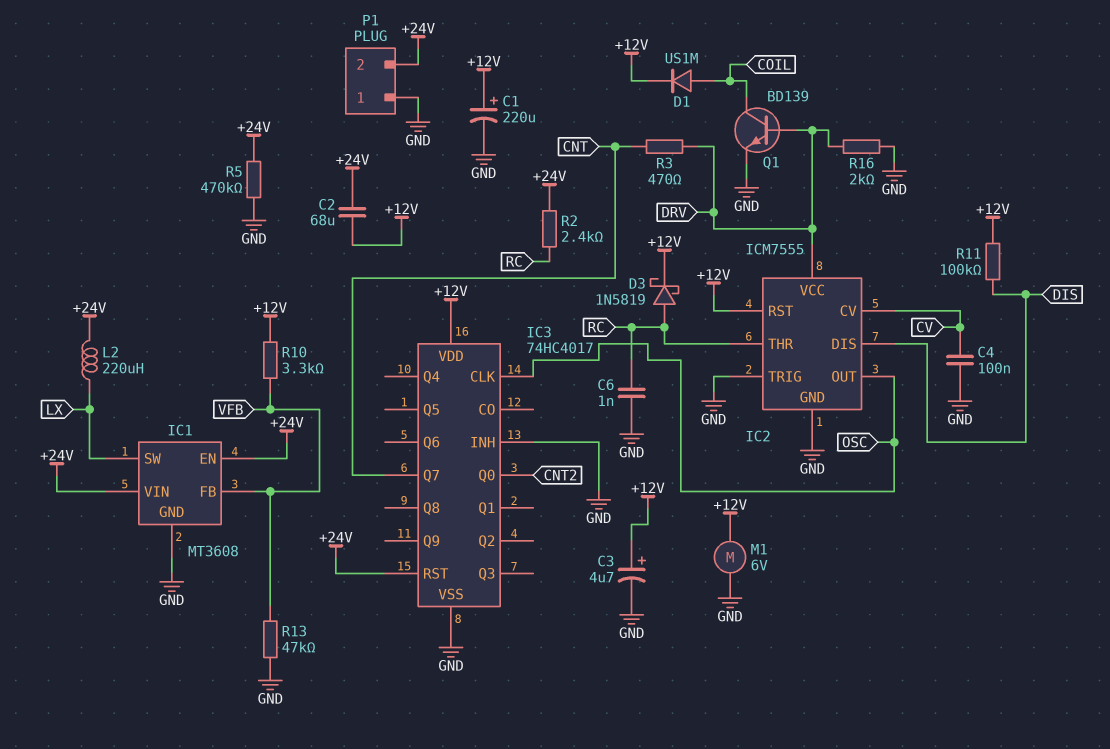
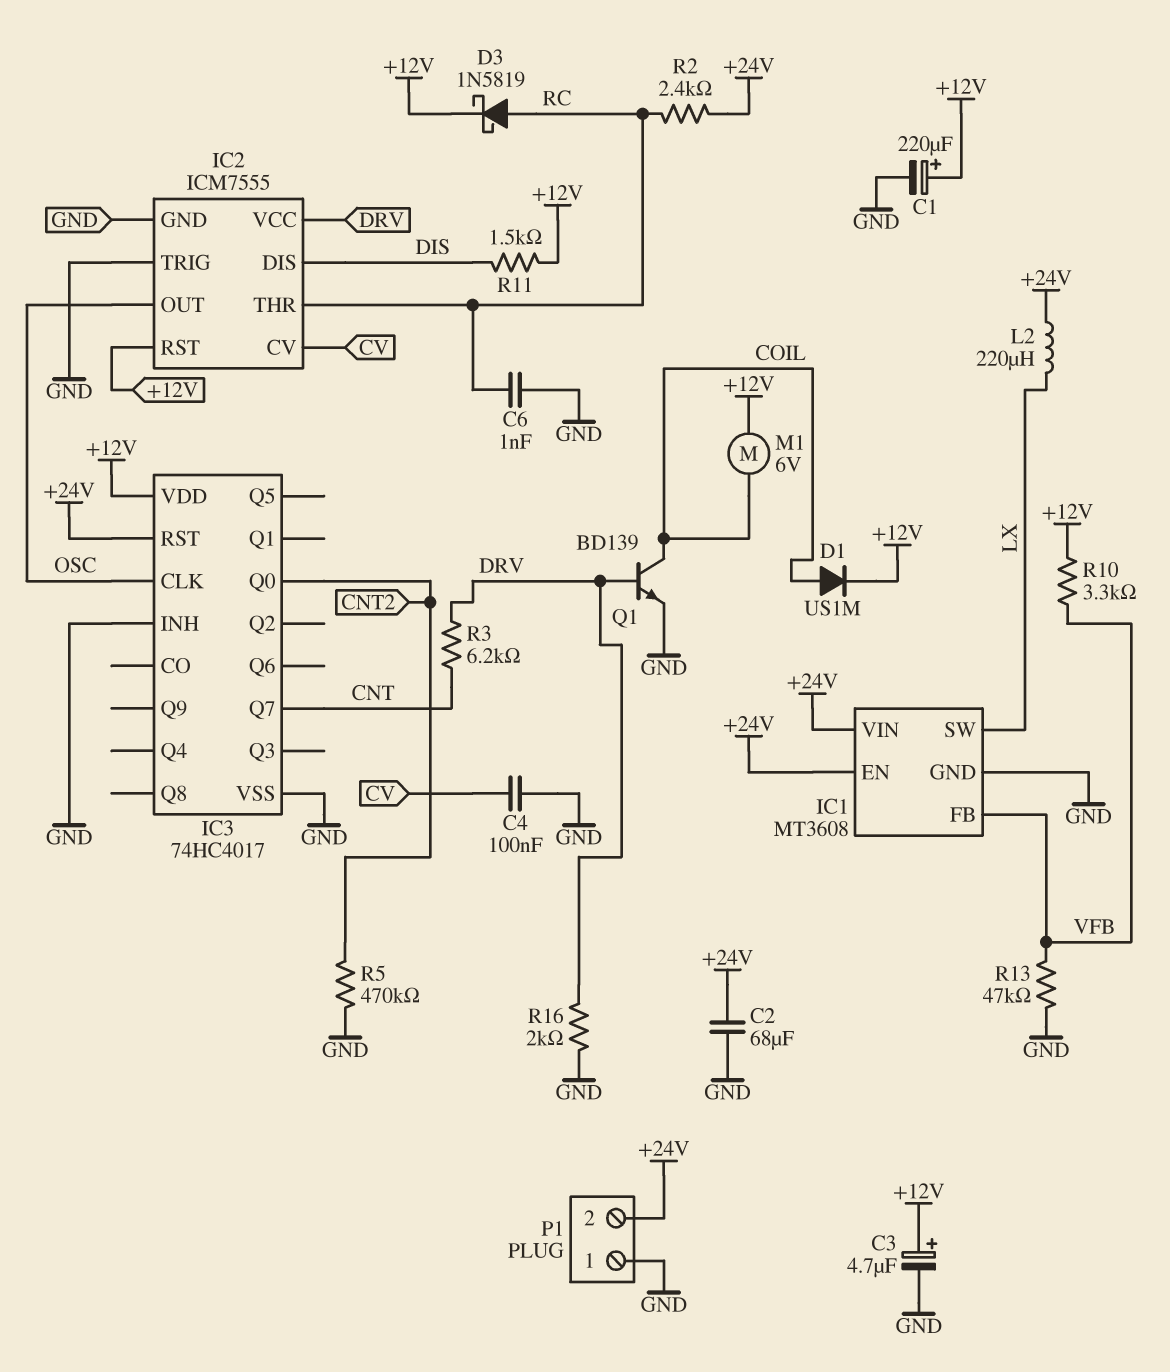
C2: 68uF (+12V, +24V) -> 68uF (+24V, GND)
M1: motor 6V (+12V, GND) -> motor 6V (+12V, COIL)
R3: 470 (CNT, DRV) -> 6.2k (CNT, DRV)
R5: 470k (+24V, GND) -> 470k (CNT2, GND)
R11: 100k (+12V, DIS) -> 1.5k (+12V, DIS)

